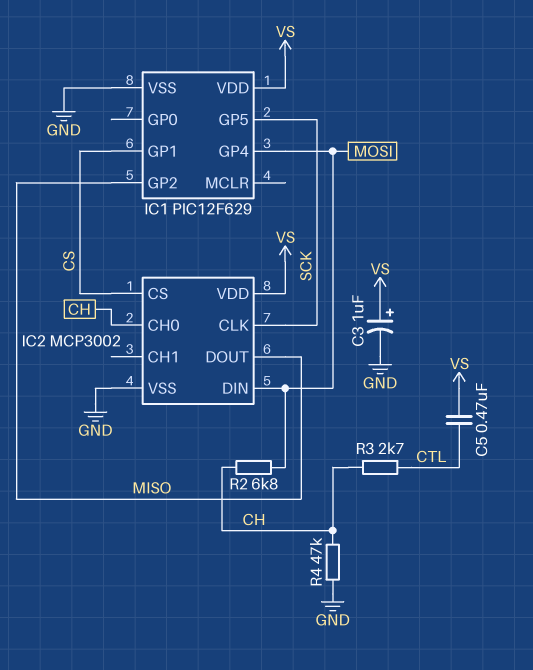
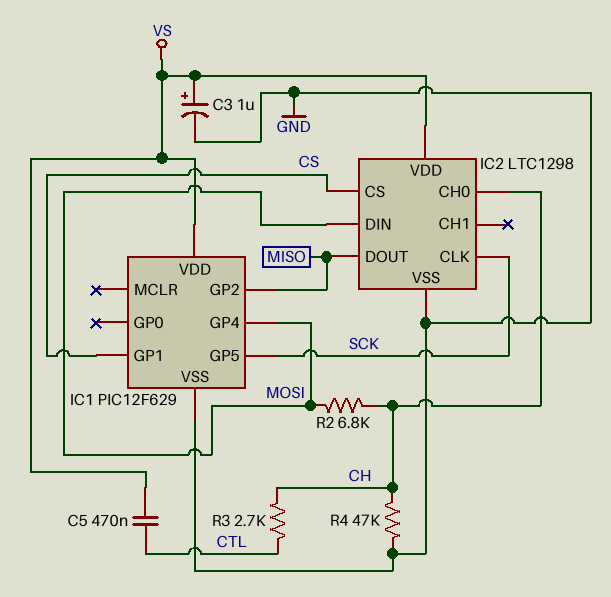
IC2: MCP3002 -> LTC1298

